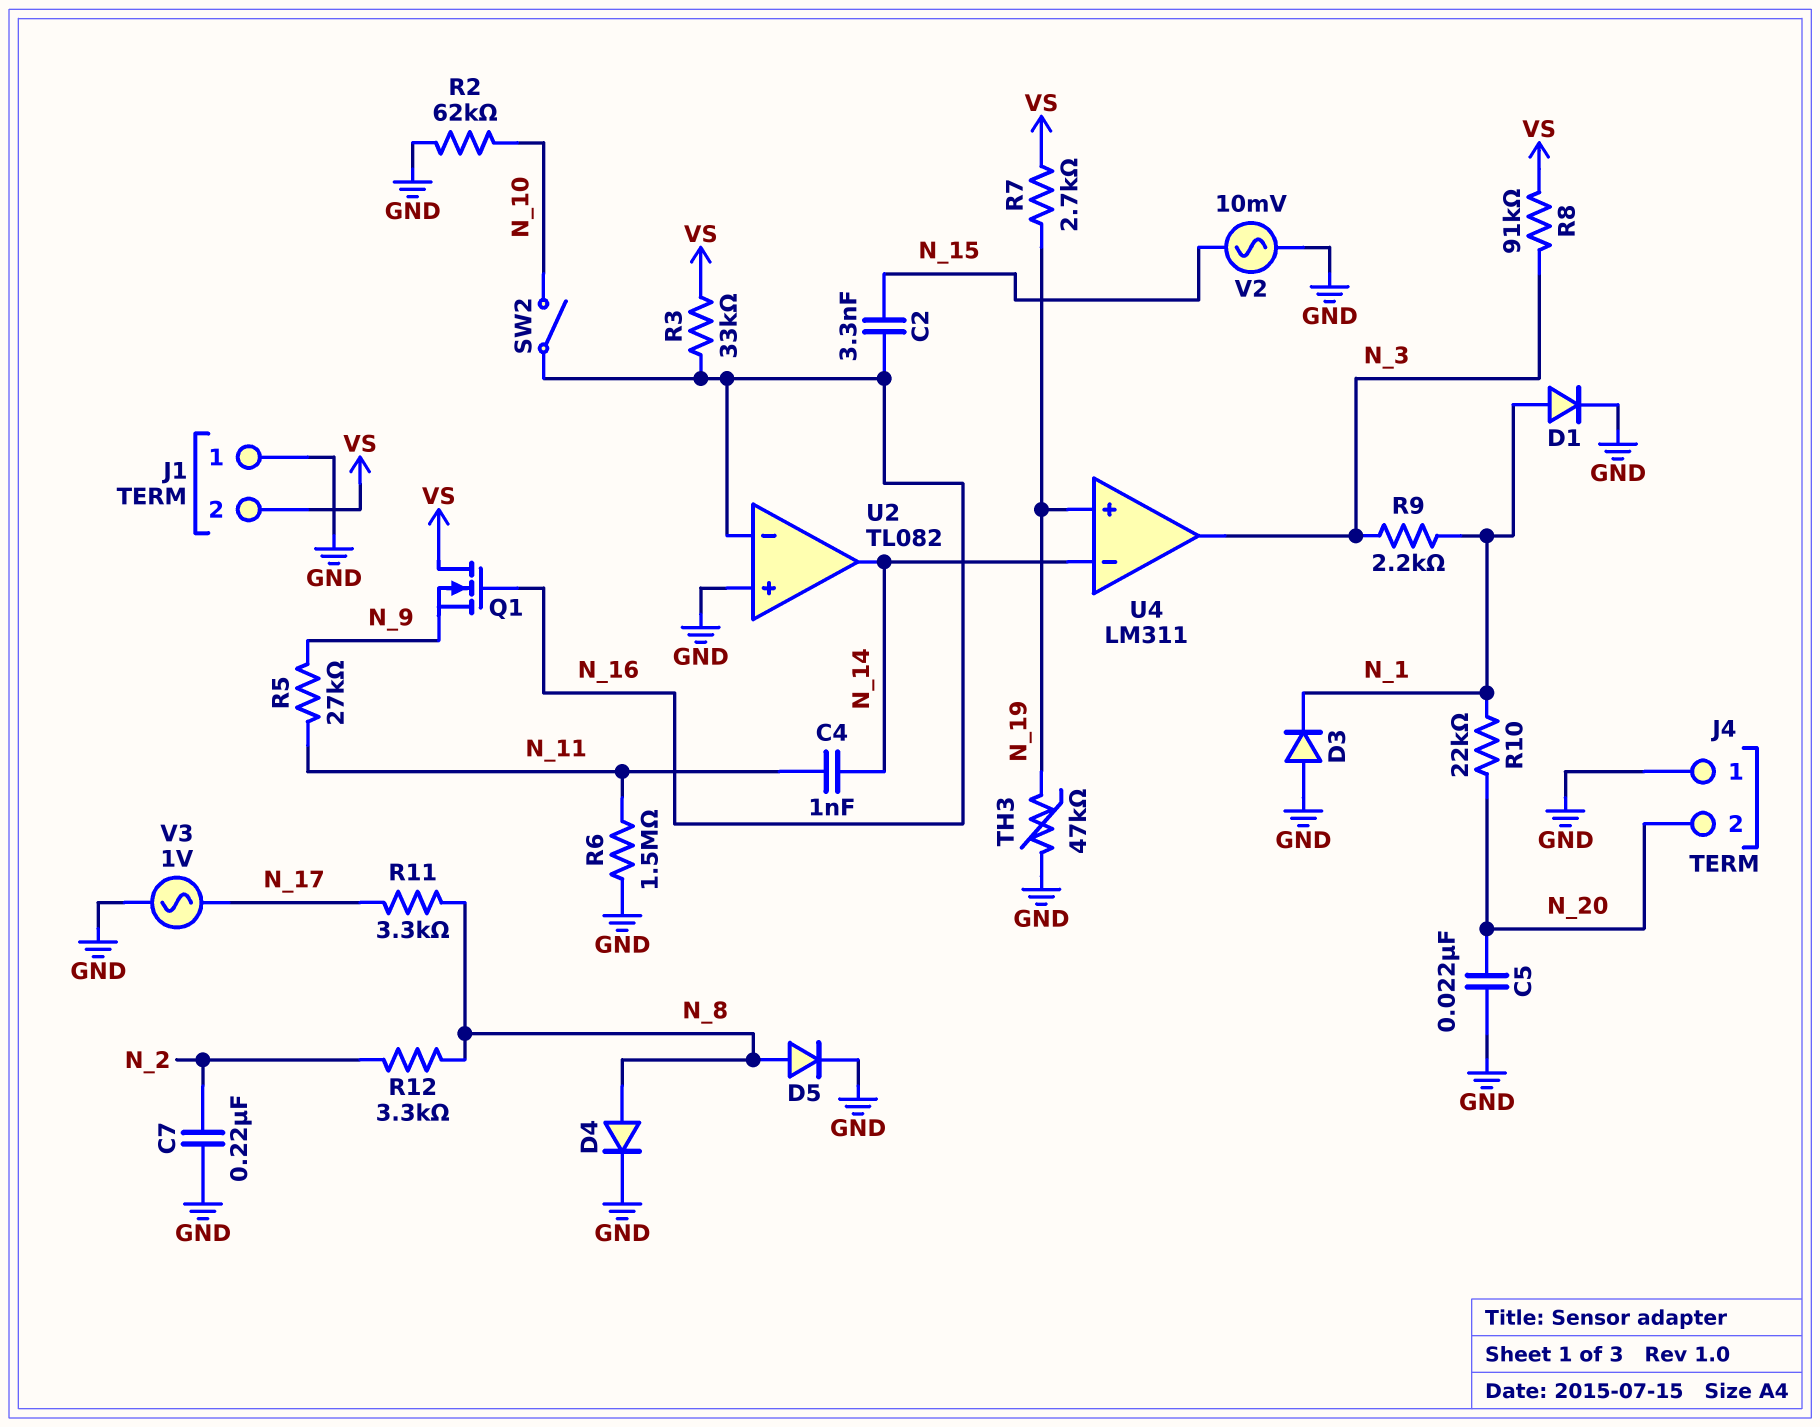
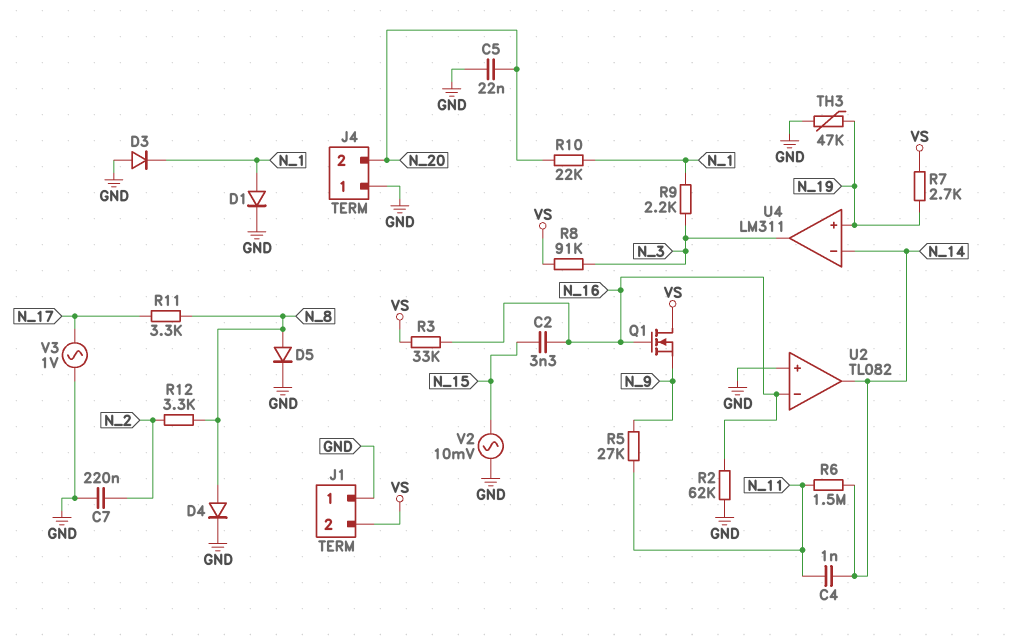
R2: 62k (GND, N_10) -> 62k (GND, N_16)
R6: 1.5M (GND, N_11) -> 1.5M (N_11, N_14)
SW2: switch (N_10, N_16) -> none

